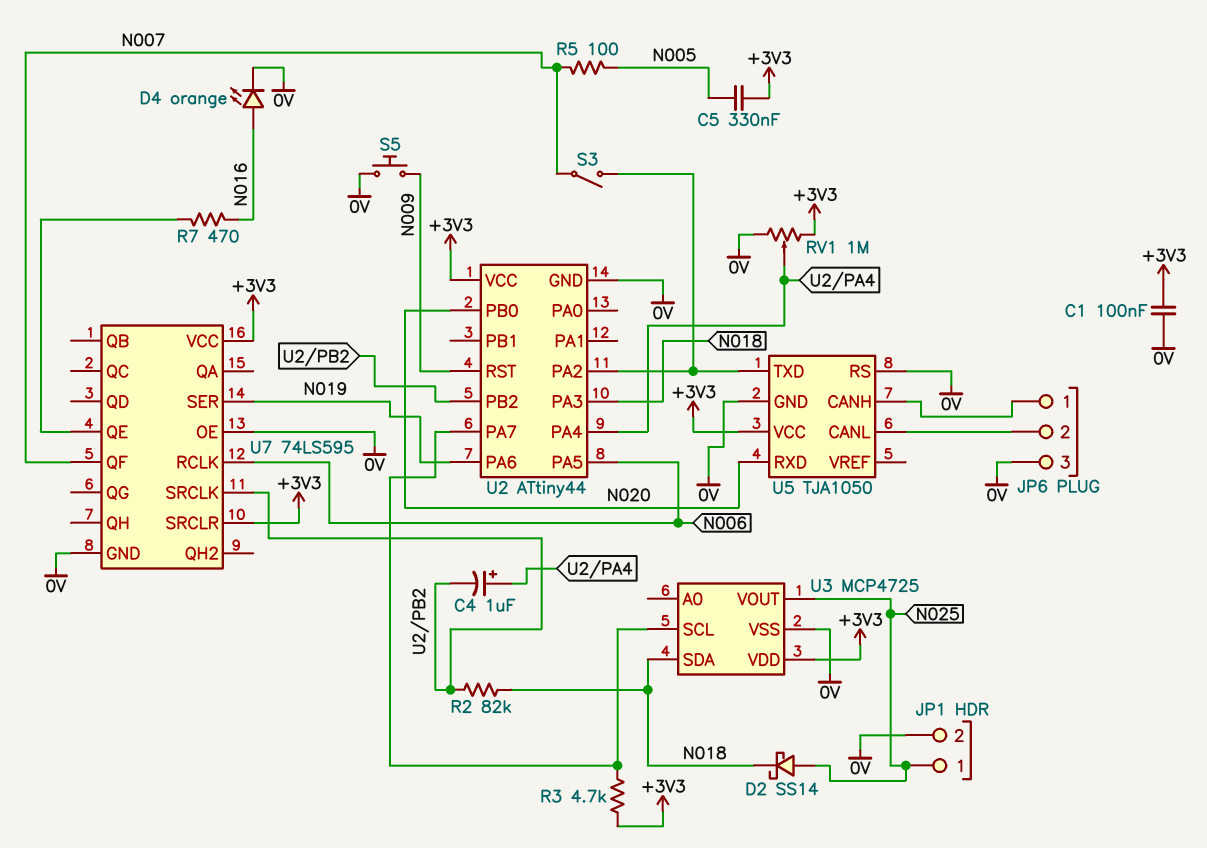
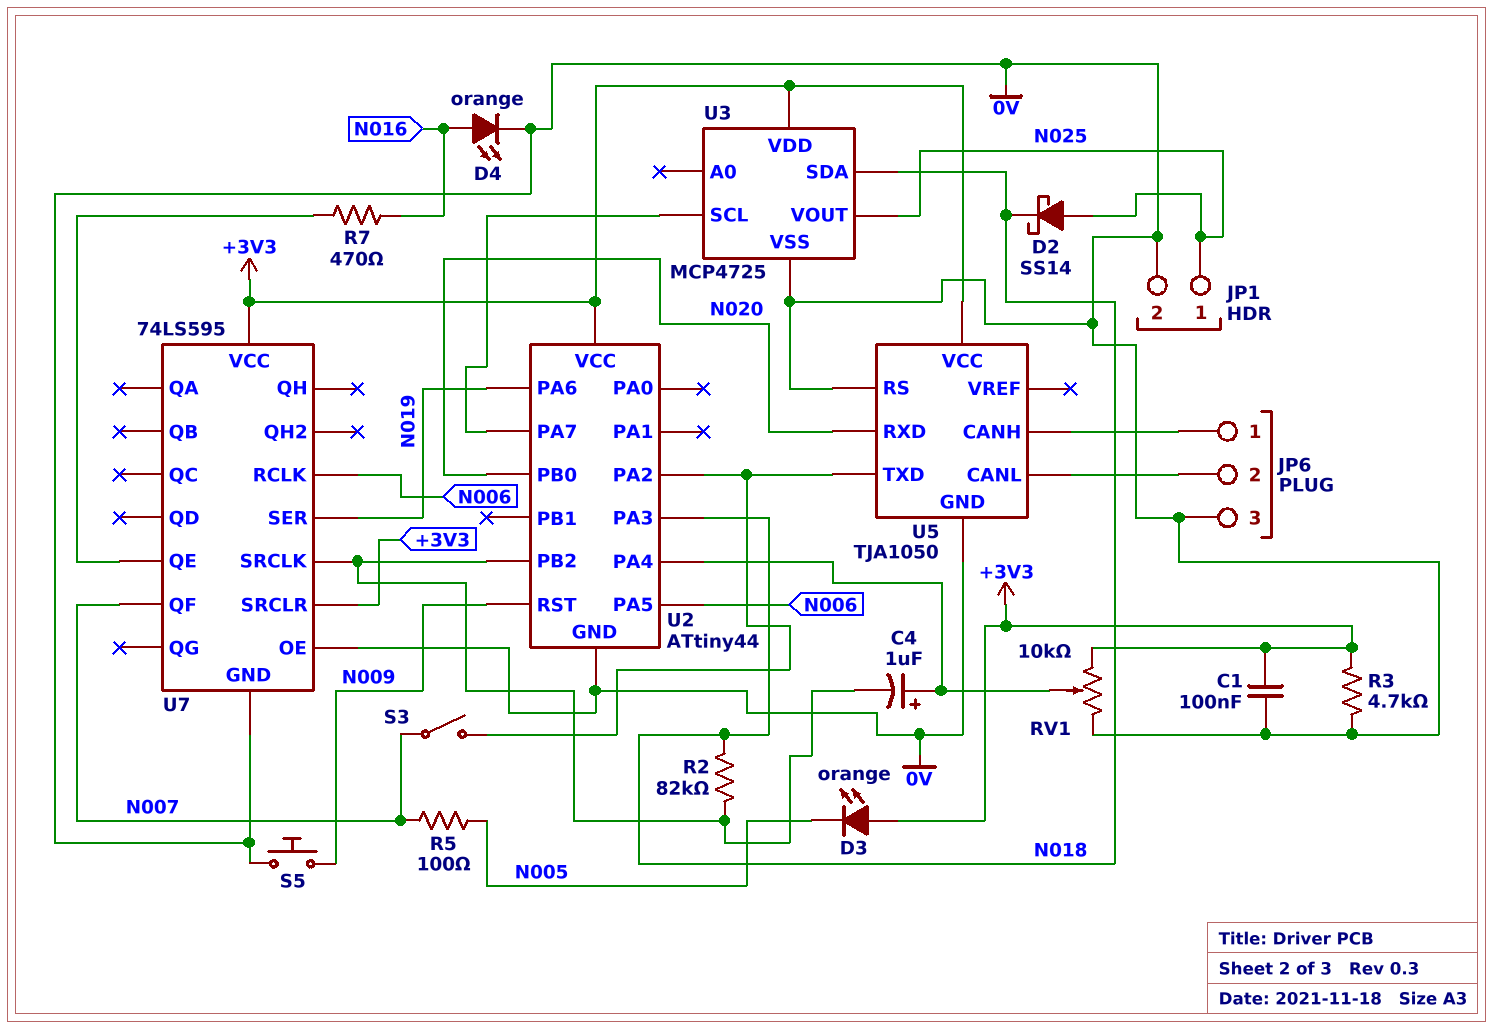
C5: 330nF (+3V3, N005) -> none
D3: none -> LED orange (A +3V3, K N005)
R3: 4.7k (+3V3, U2/PA7) -> 4.7k (+3V3, 0V)
RV1: 1M (+3V3, 0V, wiper U2/PA4) -> 10k (+3V3, 0V, wiper U2/PA4)

